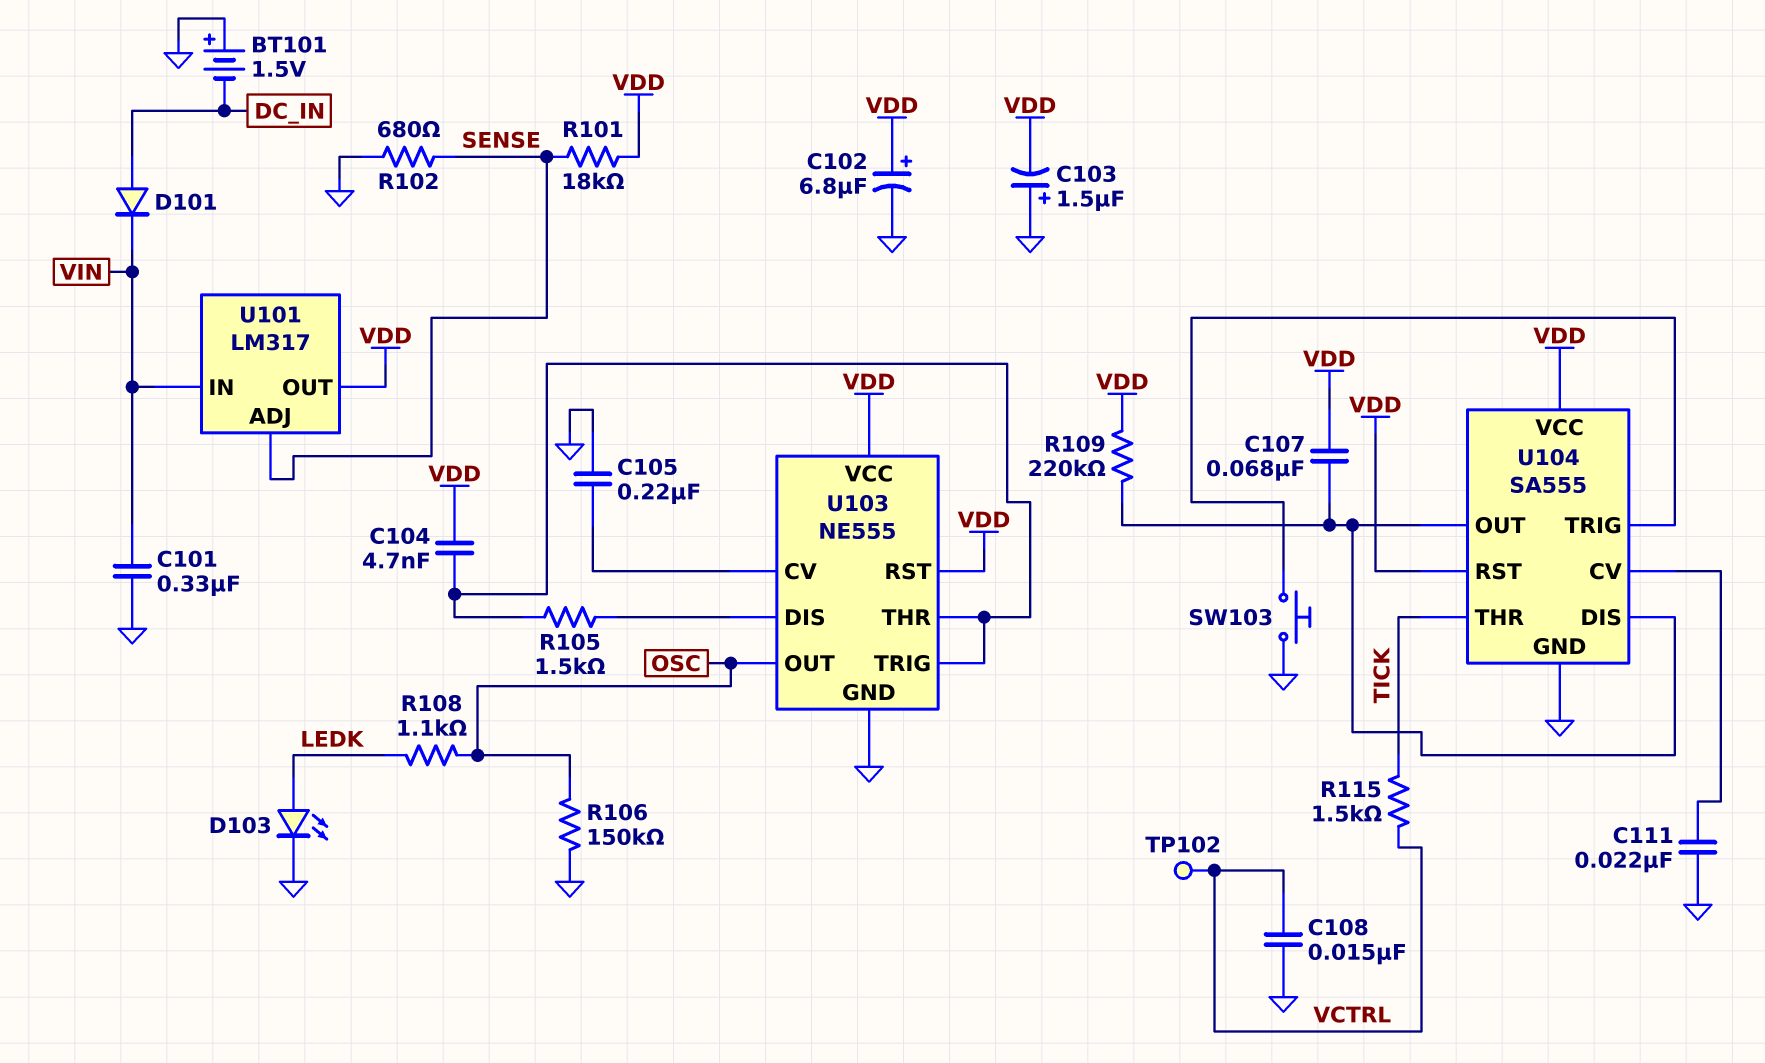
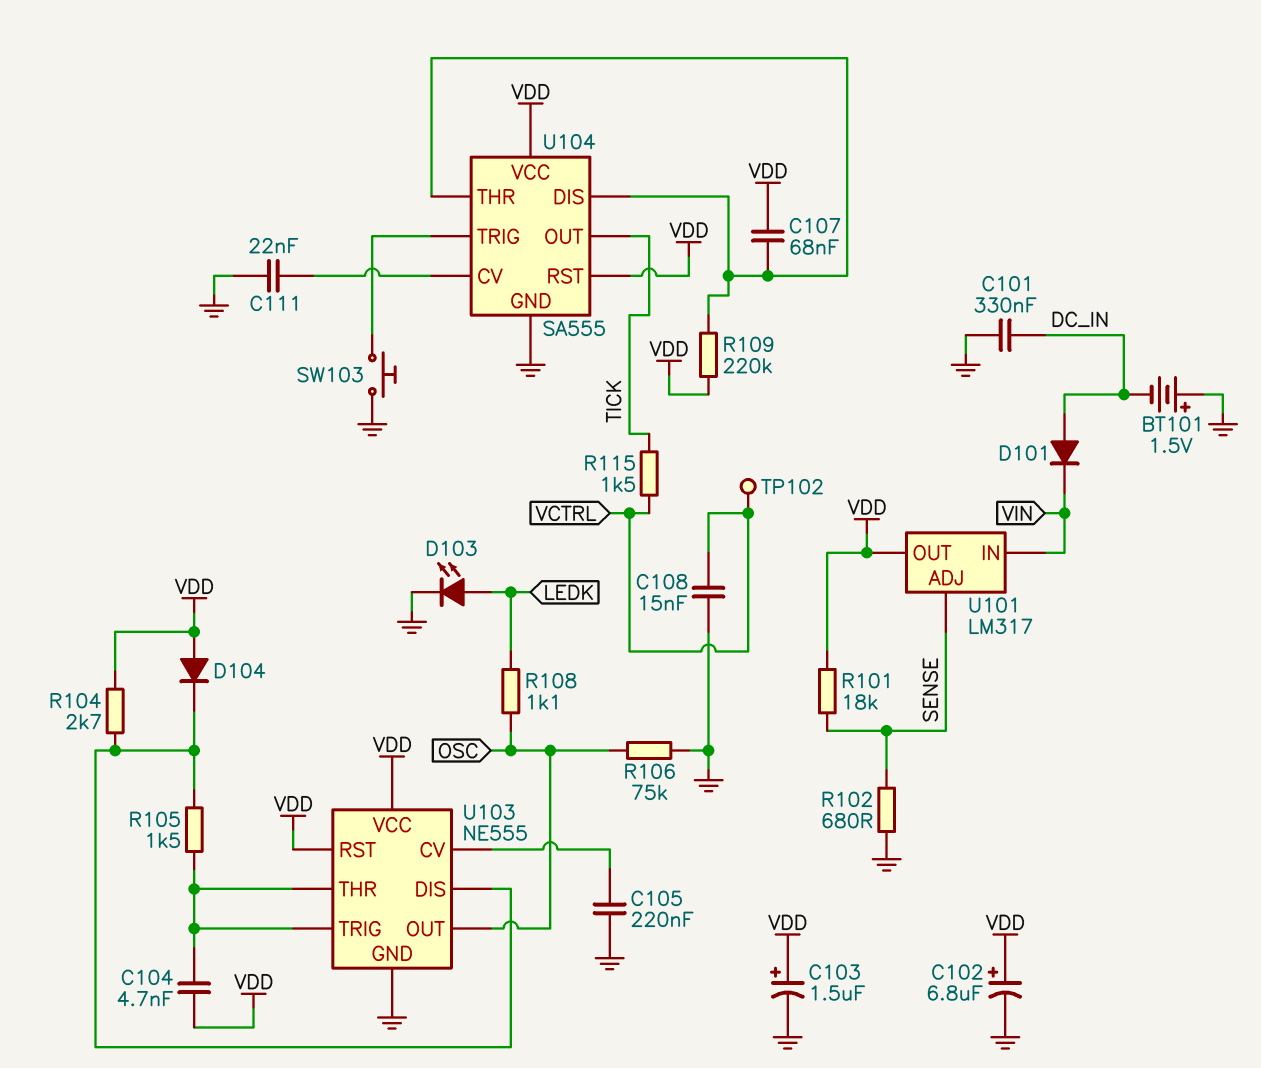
C101: 330nF (GND, VIN) -> 330nF (DC_IN, GND)
C103: 1.5uF (plus GND, minus VDD) -> 1.5uF (plus VDD, minus GND)
D104: none -> diode (A VDD, K U103/DIS)
R104: none -> 2.7k (U103/DIS, VDD)
R106: 150k (GND, OSC) -> 75k (GND, OSC)
U104 pin OUT: U104/DIS -> TICK
U104 pin THR: TICK -> U104/DIS

